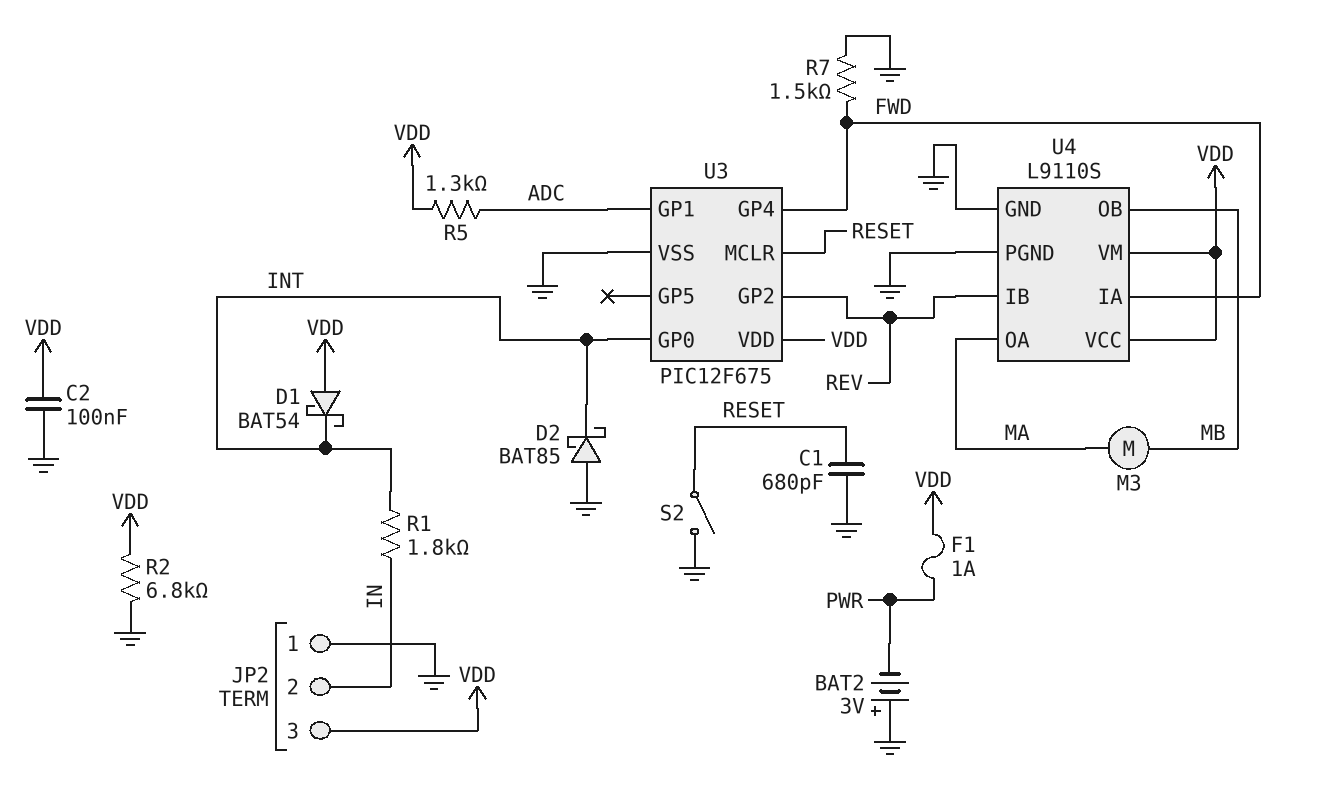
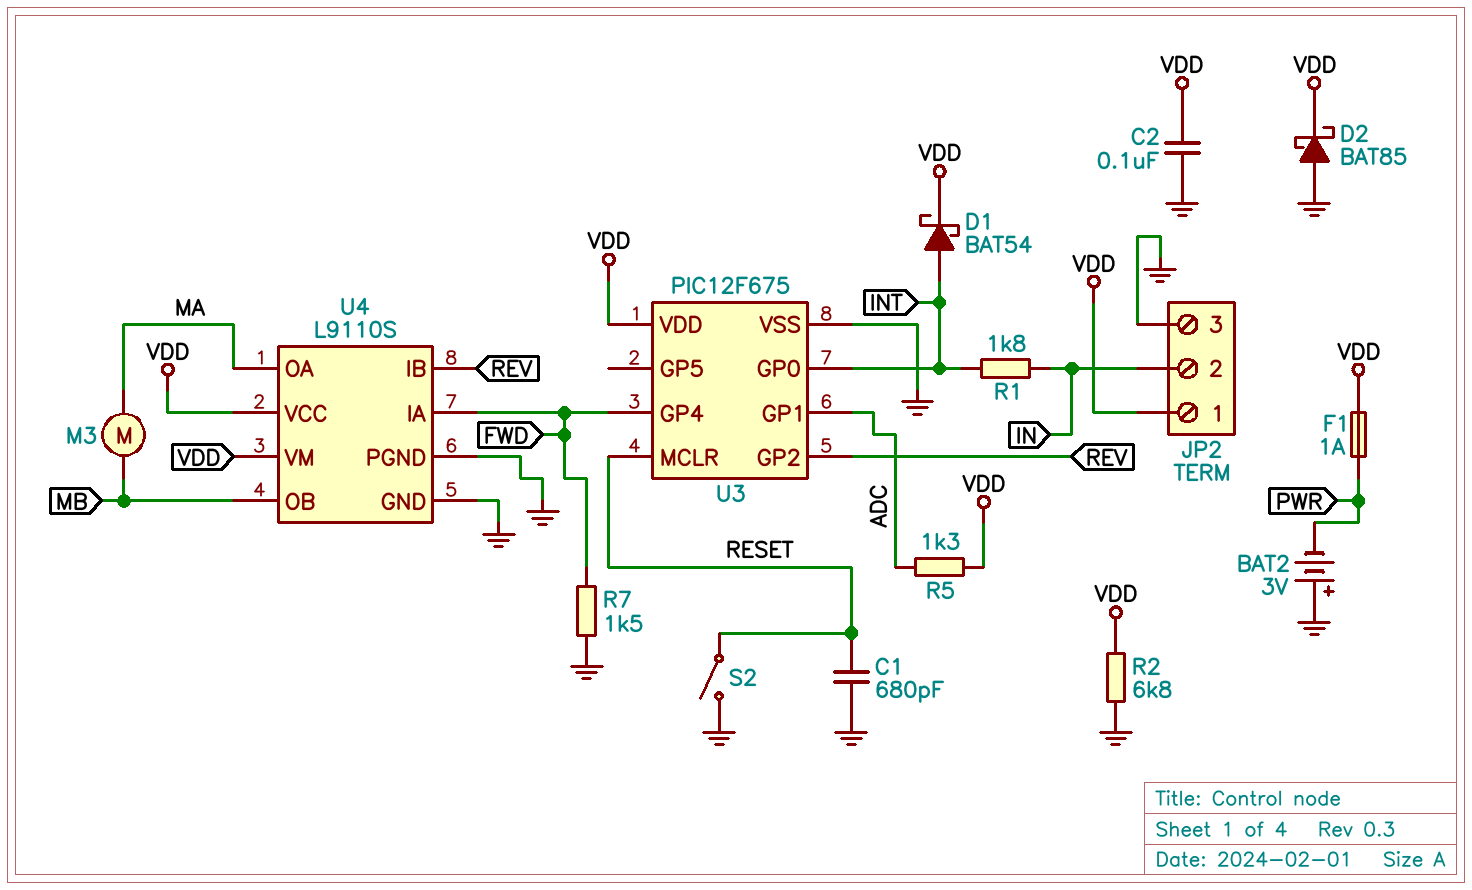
D1: schottky BAT54 (A VDD, K INT) -> schottky BAT54 (A INT, K VDD)
D2: schottky BAT85 (A GND, K INT) -> schottky BAT85 (A GND, K VDD)
JP2 pin 1: GND -> VDD
JP2 pin 3: VDD -> GND

